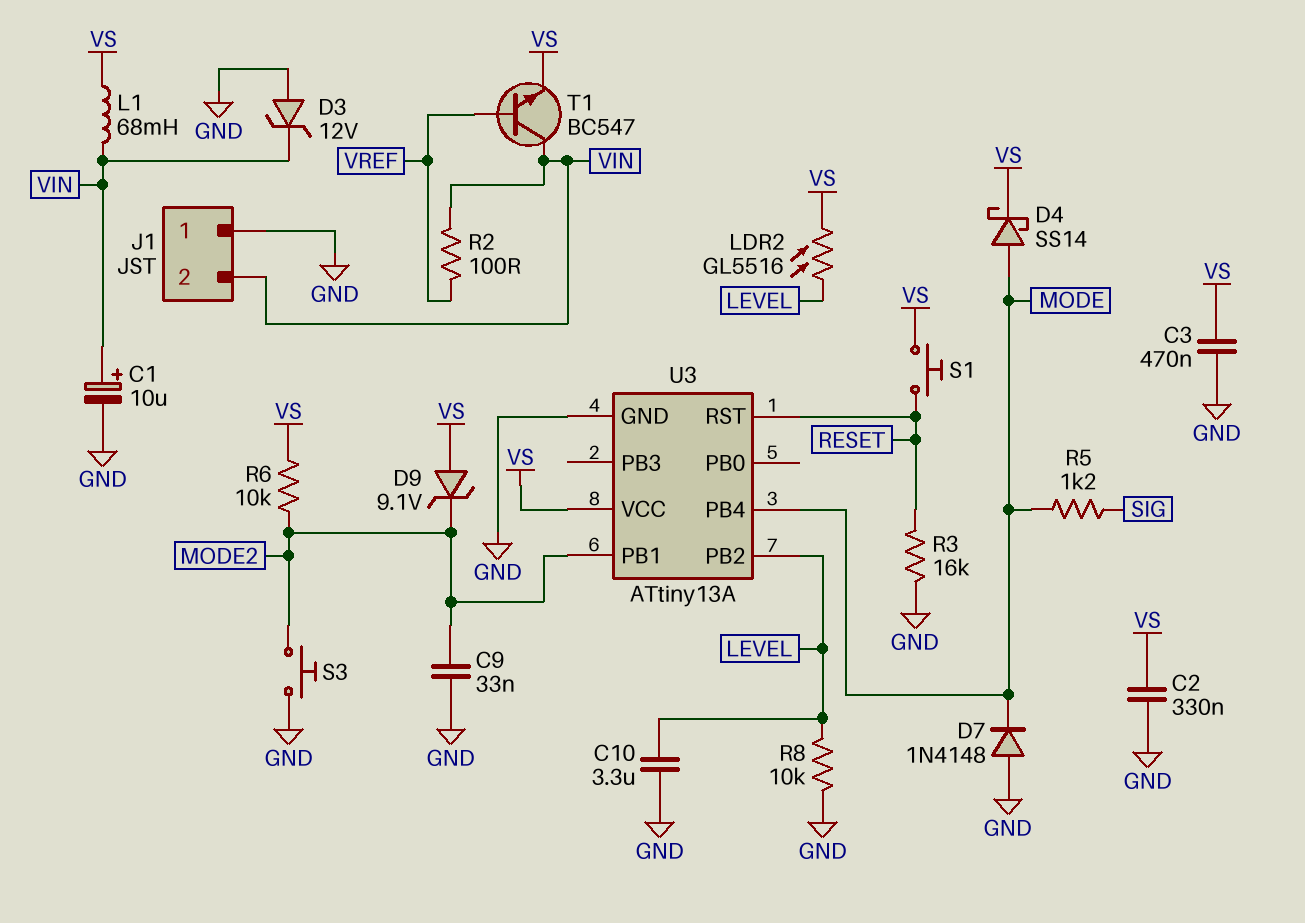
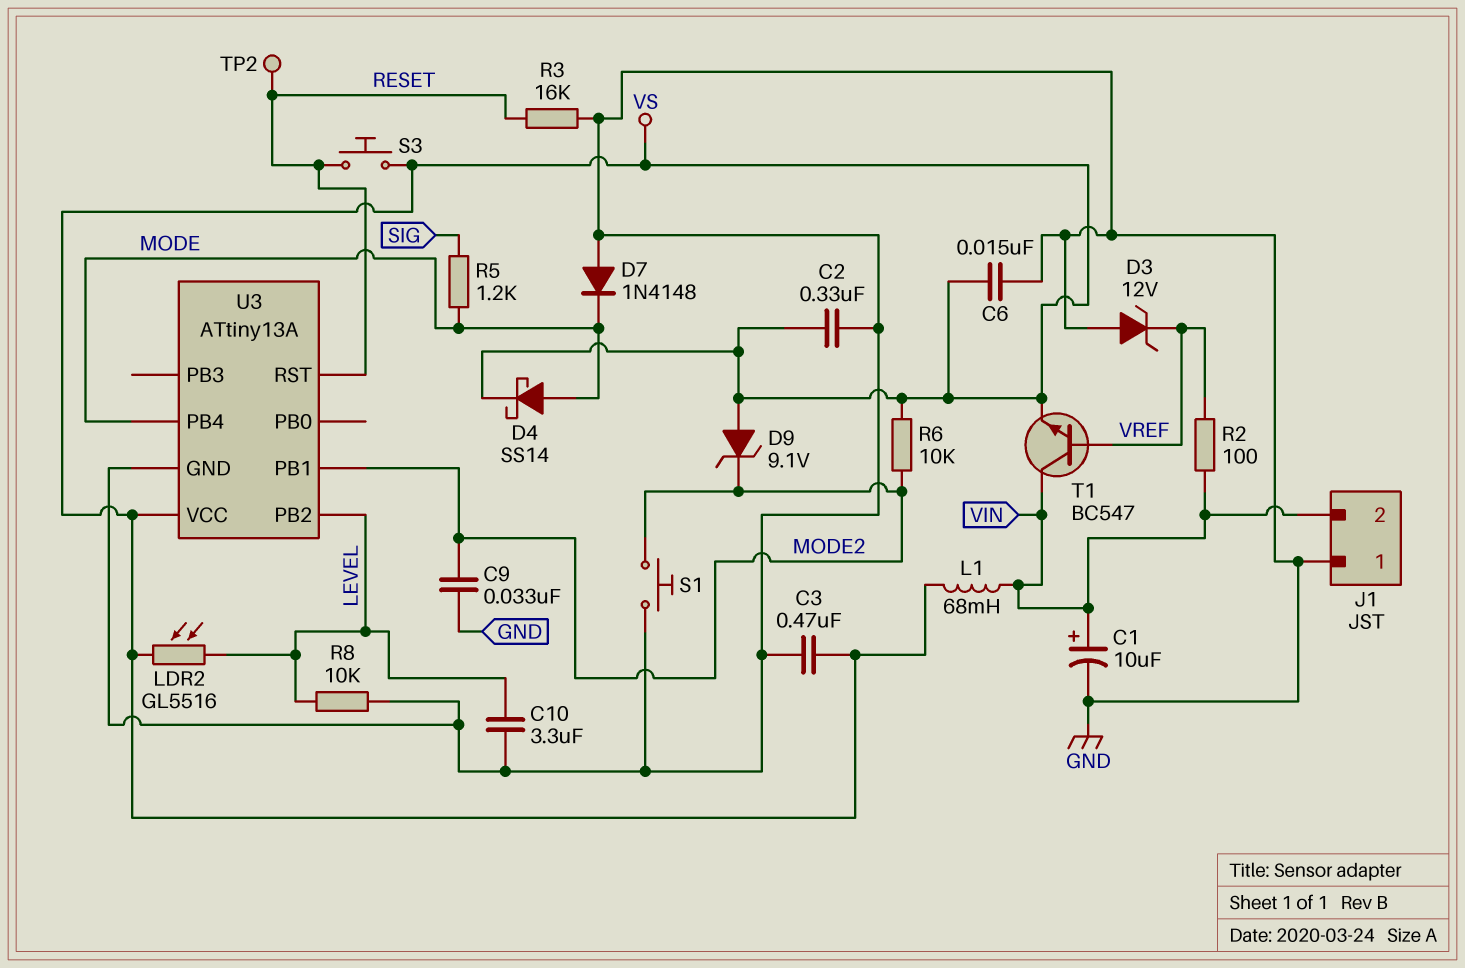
C6: none -> 15nF (GND, VS)
D3: zener 12V (A GND, K VIN) -> zener 12V (A GND, K VREF)
S1: button (RESET, VS) -> button (GND, MODE2)
S3: button (GND, MODE2) -> button (RESET, VS)
TP2: none -> test point (RESET)

